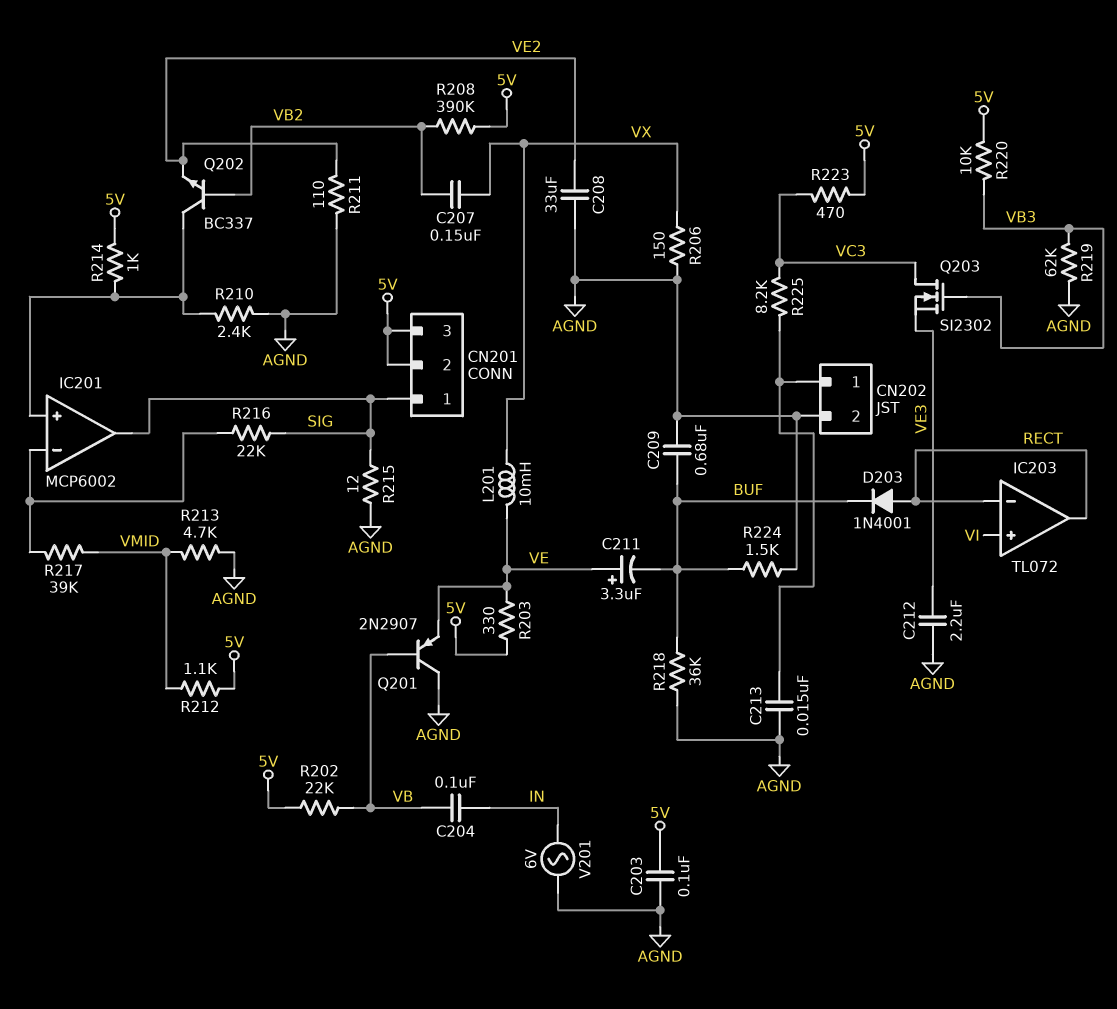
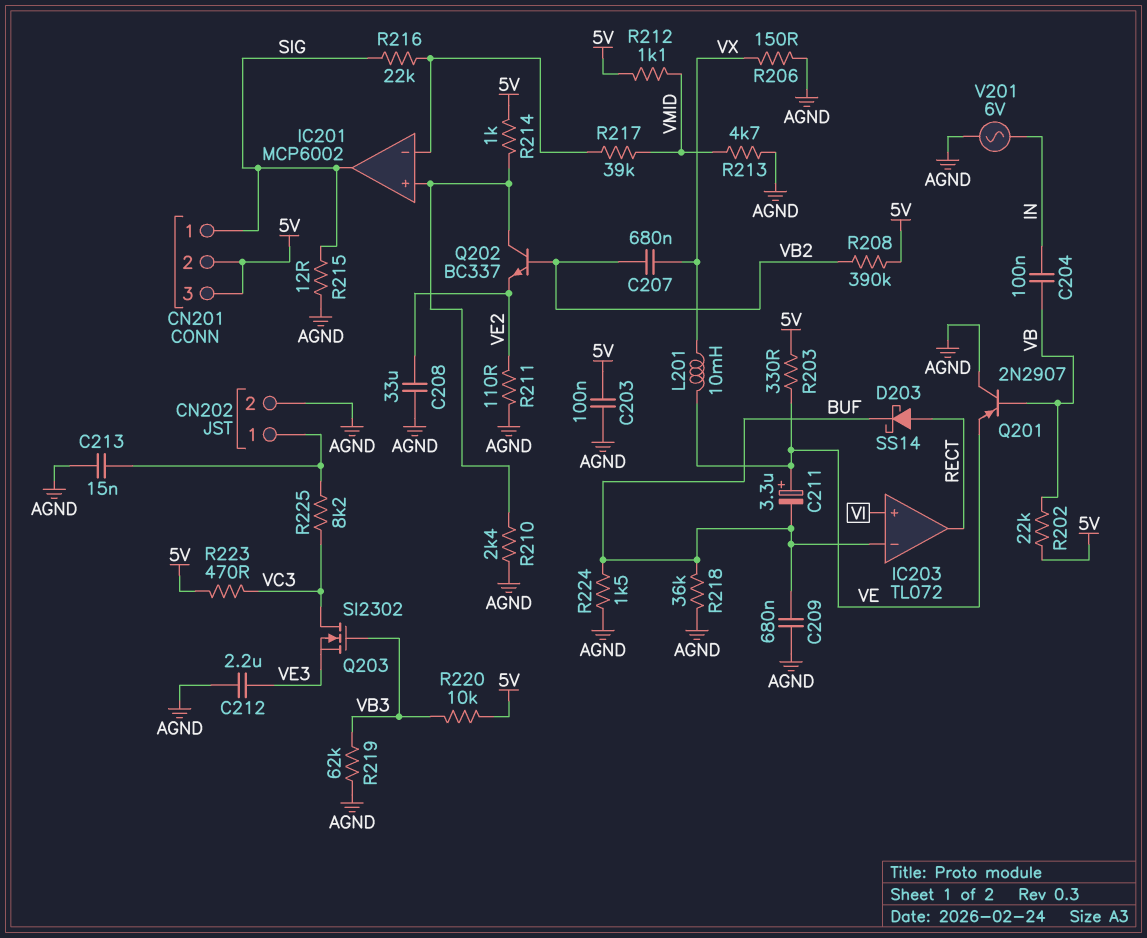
C207: 150nF (VB2, VX) -> 680nF (VB2, VX)
D203: diode 1N4001 (A RECT, K BUF) -> schottky SS14 (A RECT, K BUF)
IC203 pin in-: RECT -> BUF

